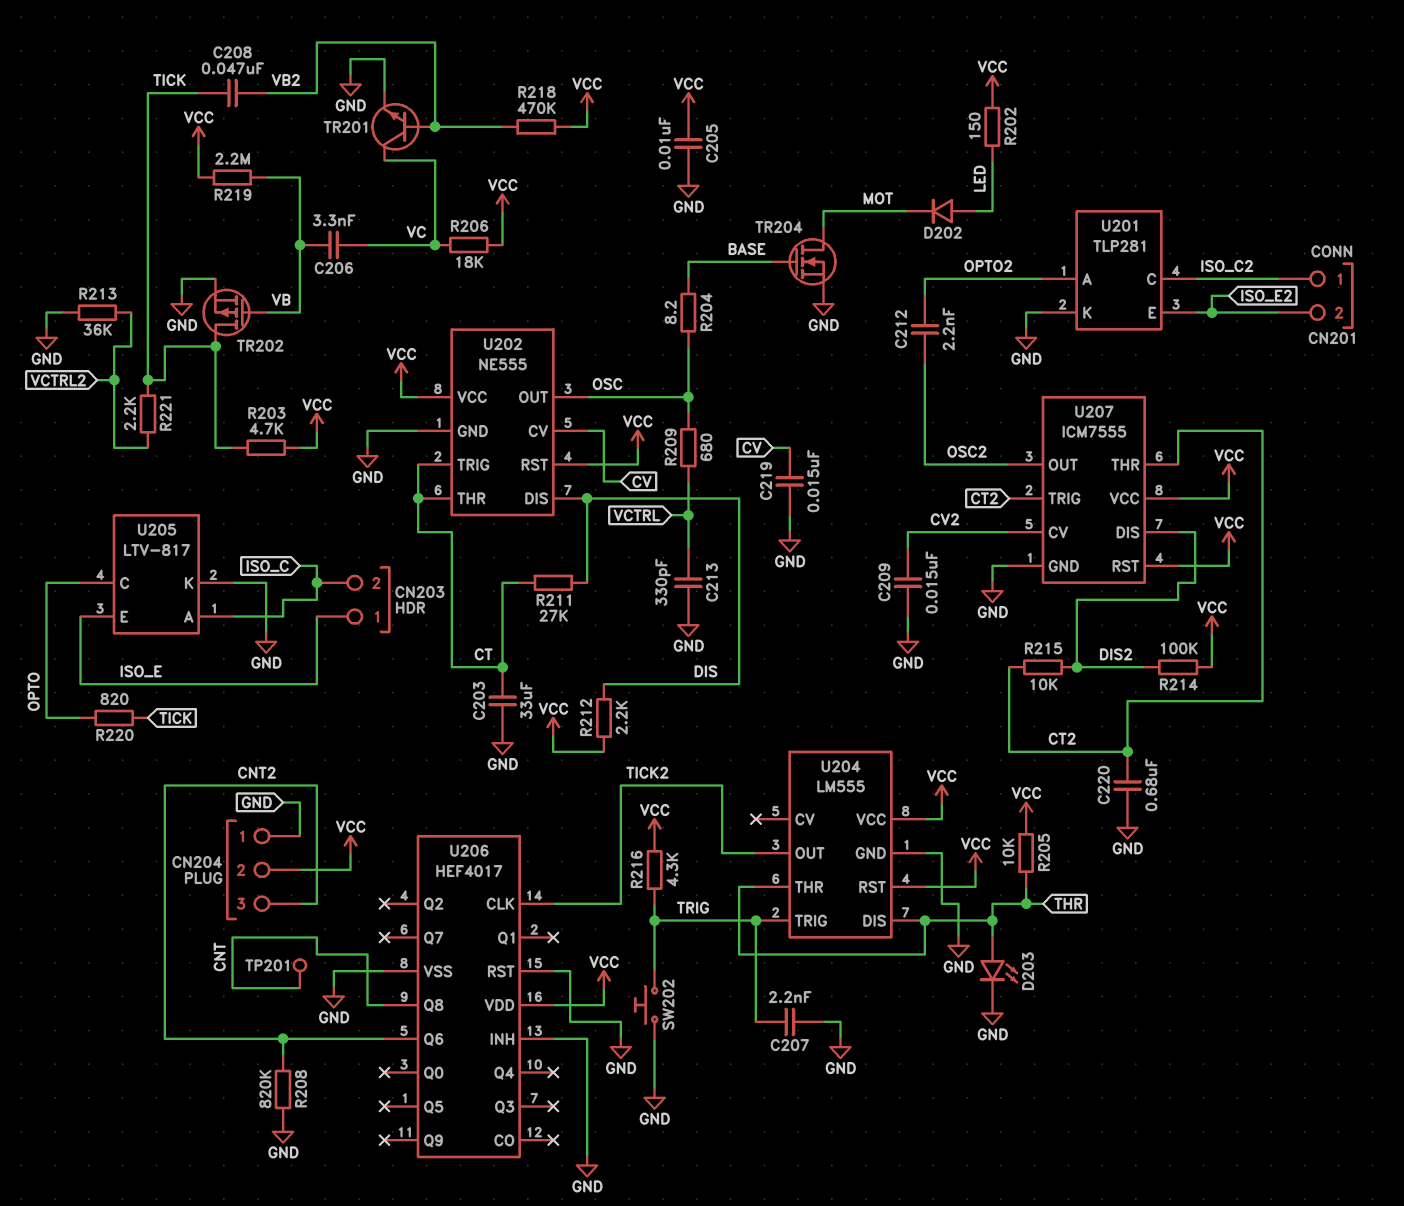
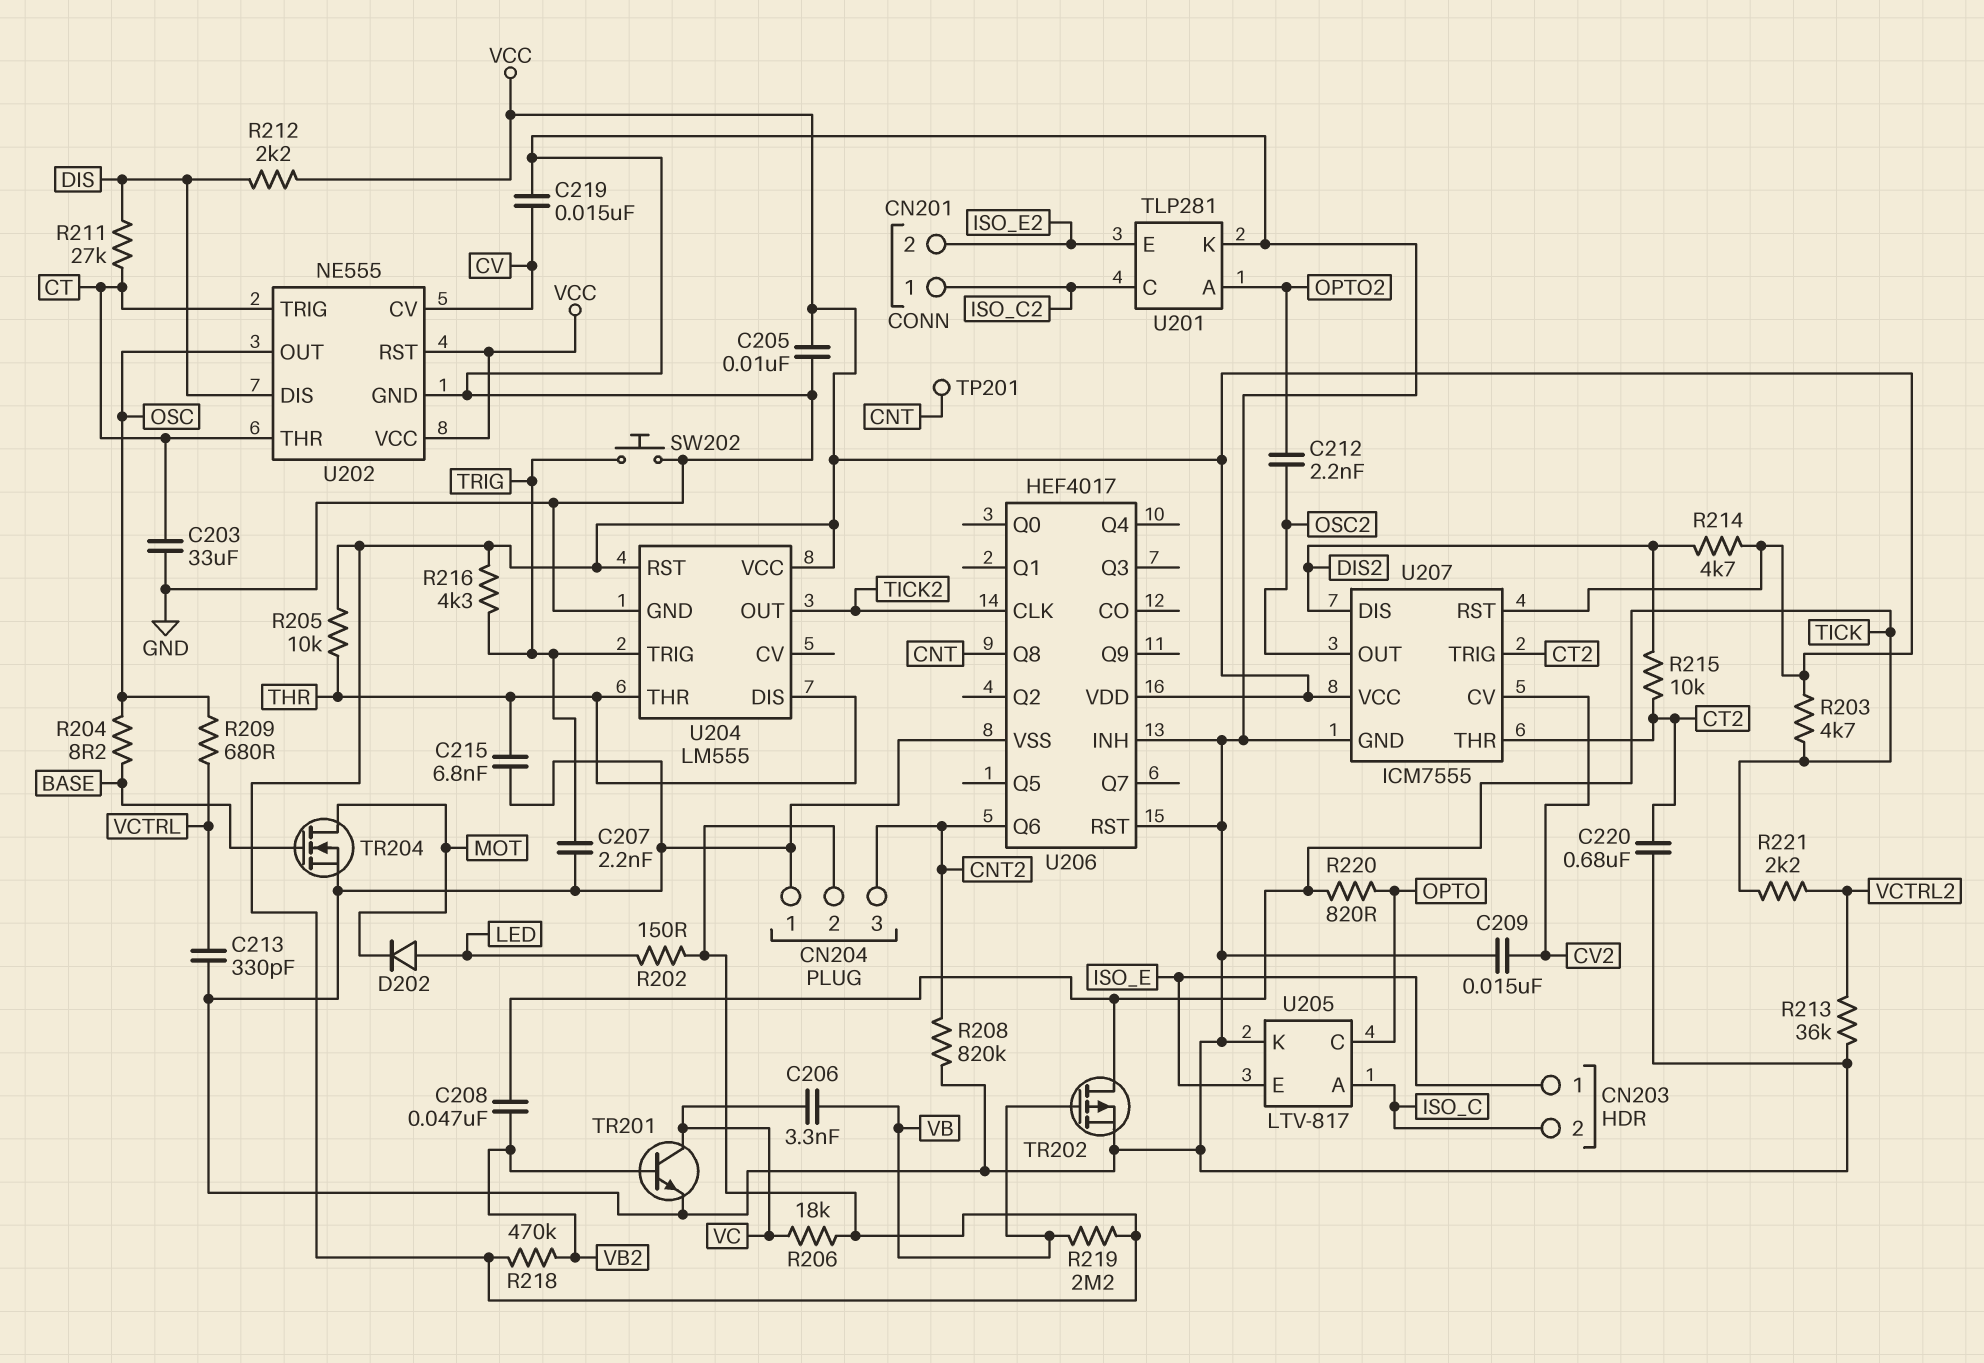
C215: none -> 6.8nF (GND, THR)
D203: LED (A THR, K GND) -> none
R214: 100k (DIS2, VCC) -> 4.7k (DIS2, VCC)

